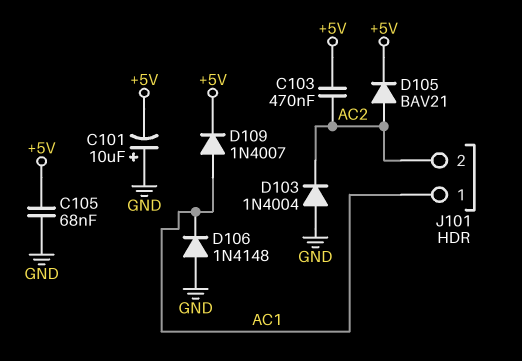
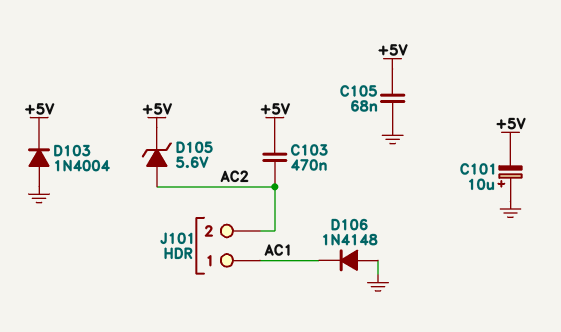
D103: diode 1N4004 (A GND, K AC2) -> diode 1N4004 (A GND, K +5V)
D105: diode BAV21 (A AC2, K +5V) -> zener 5.6V (A AC2, K +5V)
D109: diode 1N4007 (A AC1, K +5V) -> none

